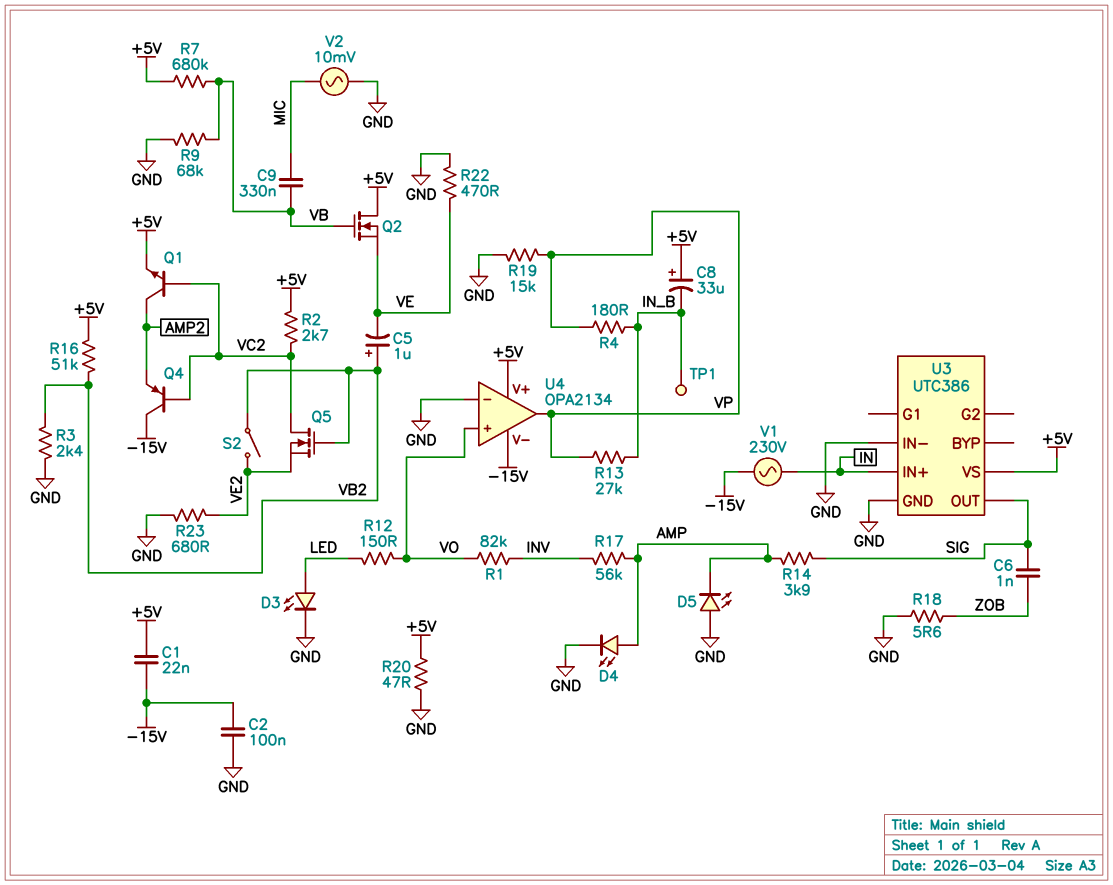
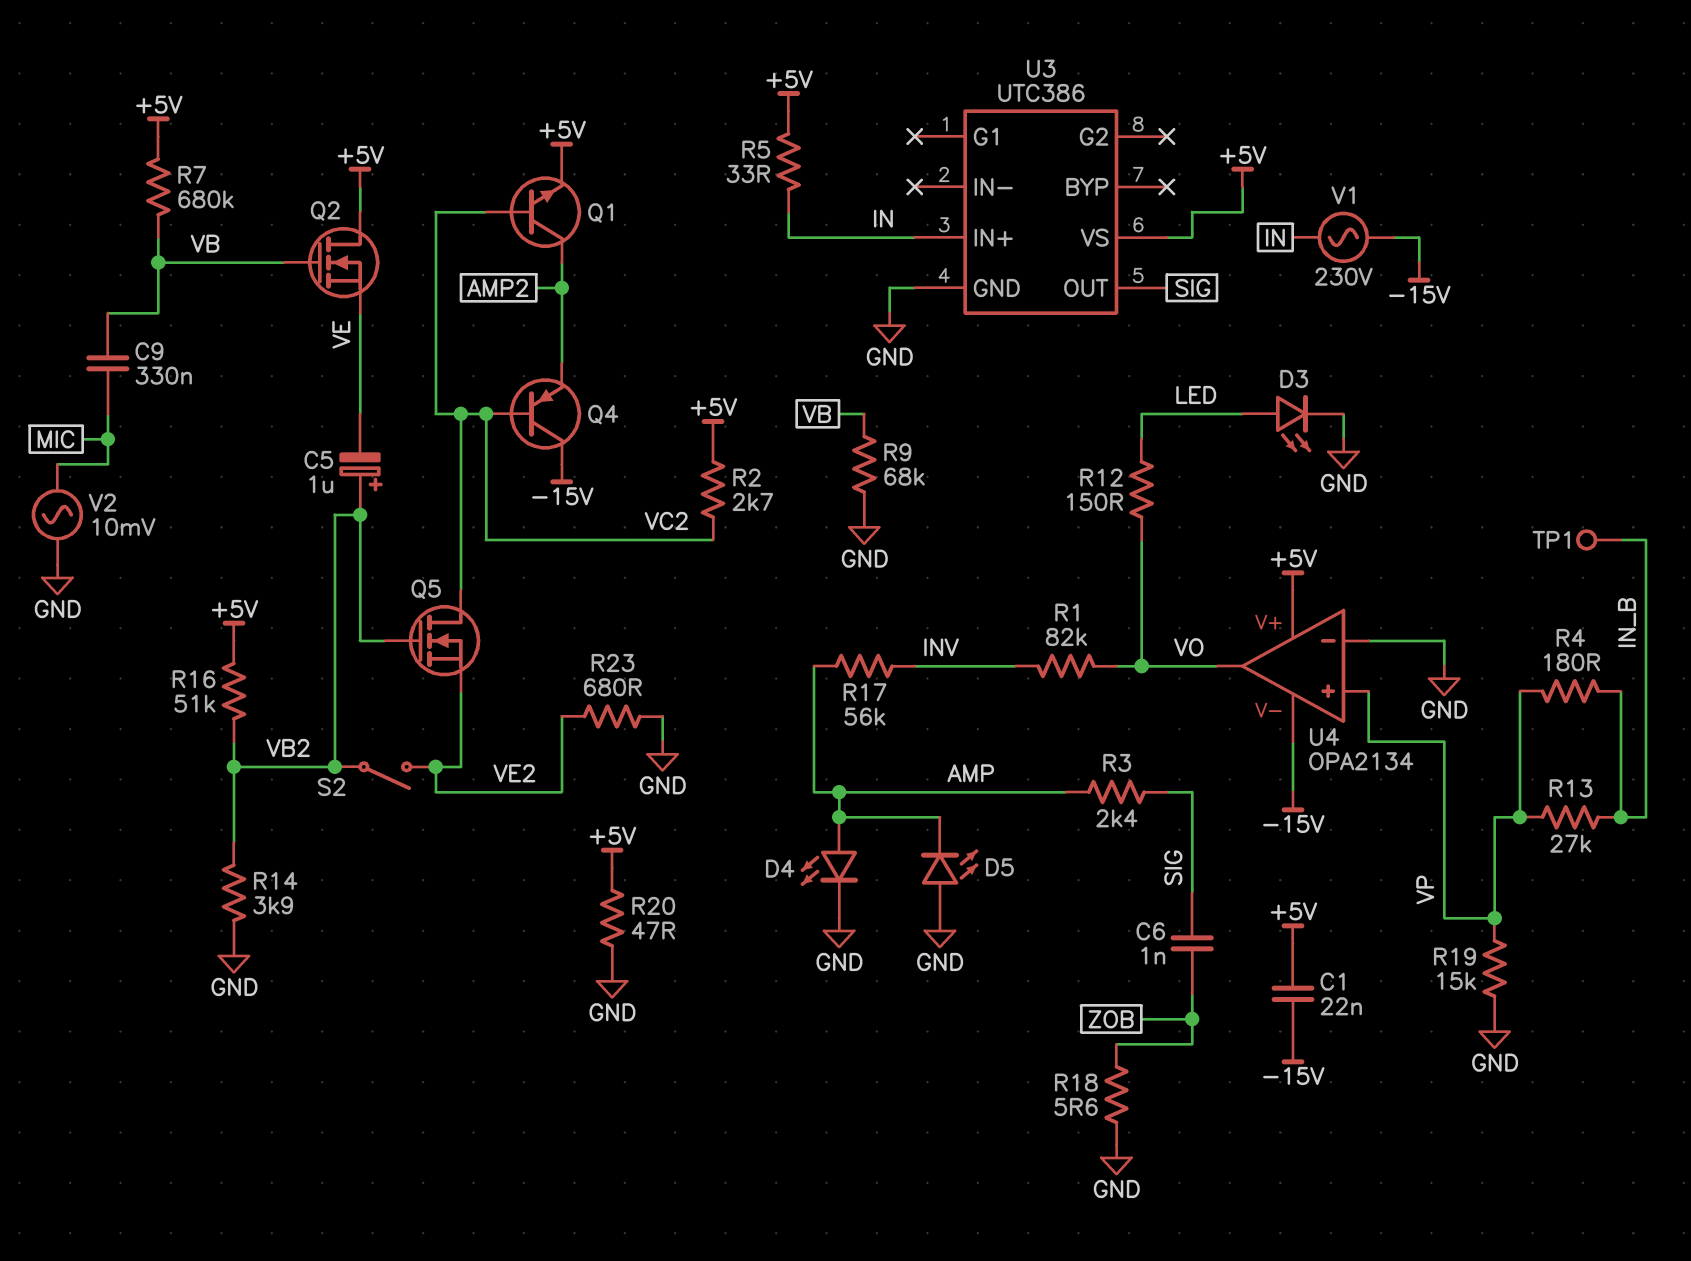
C2: 100nF (-15V, GND) -> none
C8: 33uF (plus +5V, minus IN_B) -> none
R3: 2.4k (GND, VB2) -> 2.4k (AMP, SIG)
R5: none -> 33 (+5V, IN)
R14: 3.9k (AMP, SIG) -> 3.9k (GND, VB2)
R22: 470 (GND, VE) -> none
U3 pin IN-: GND -> none
U4 pin in+: VO -> VP
U4 pin out: VP -> VO

